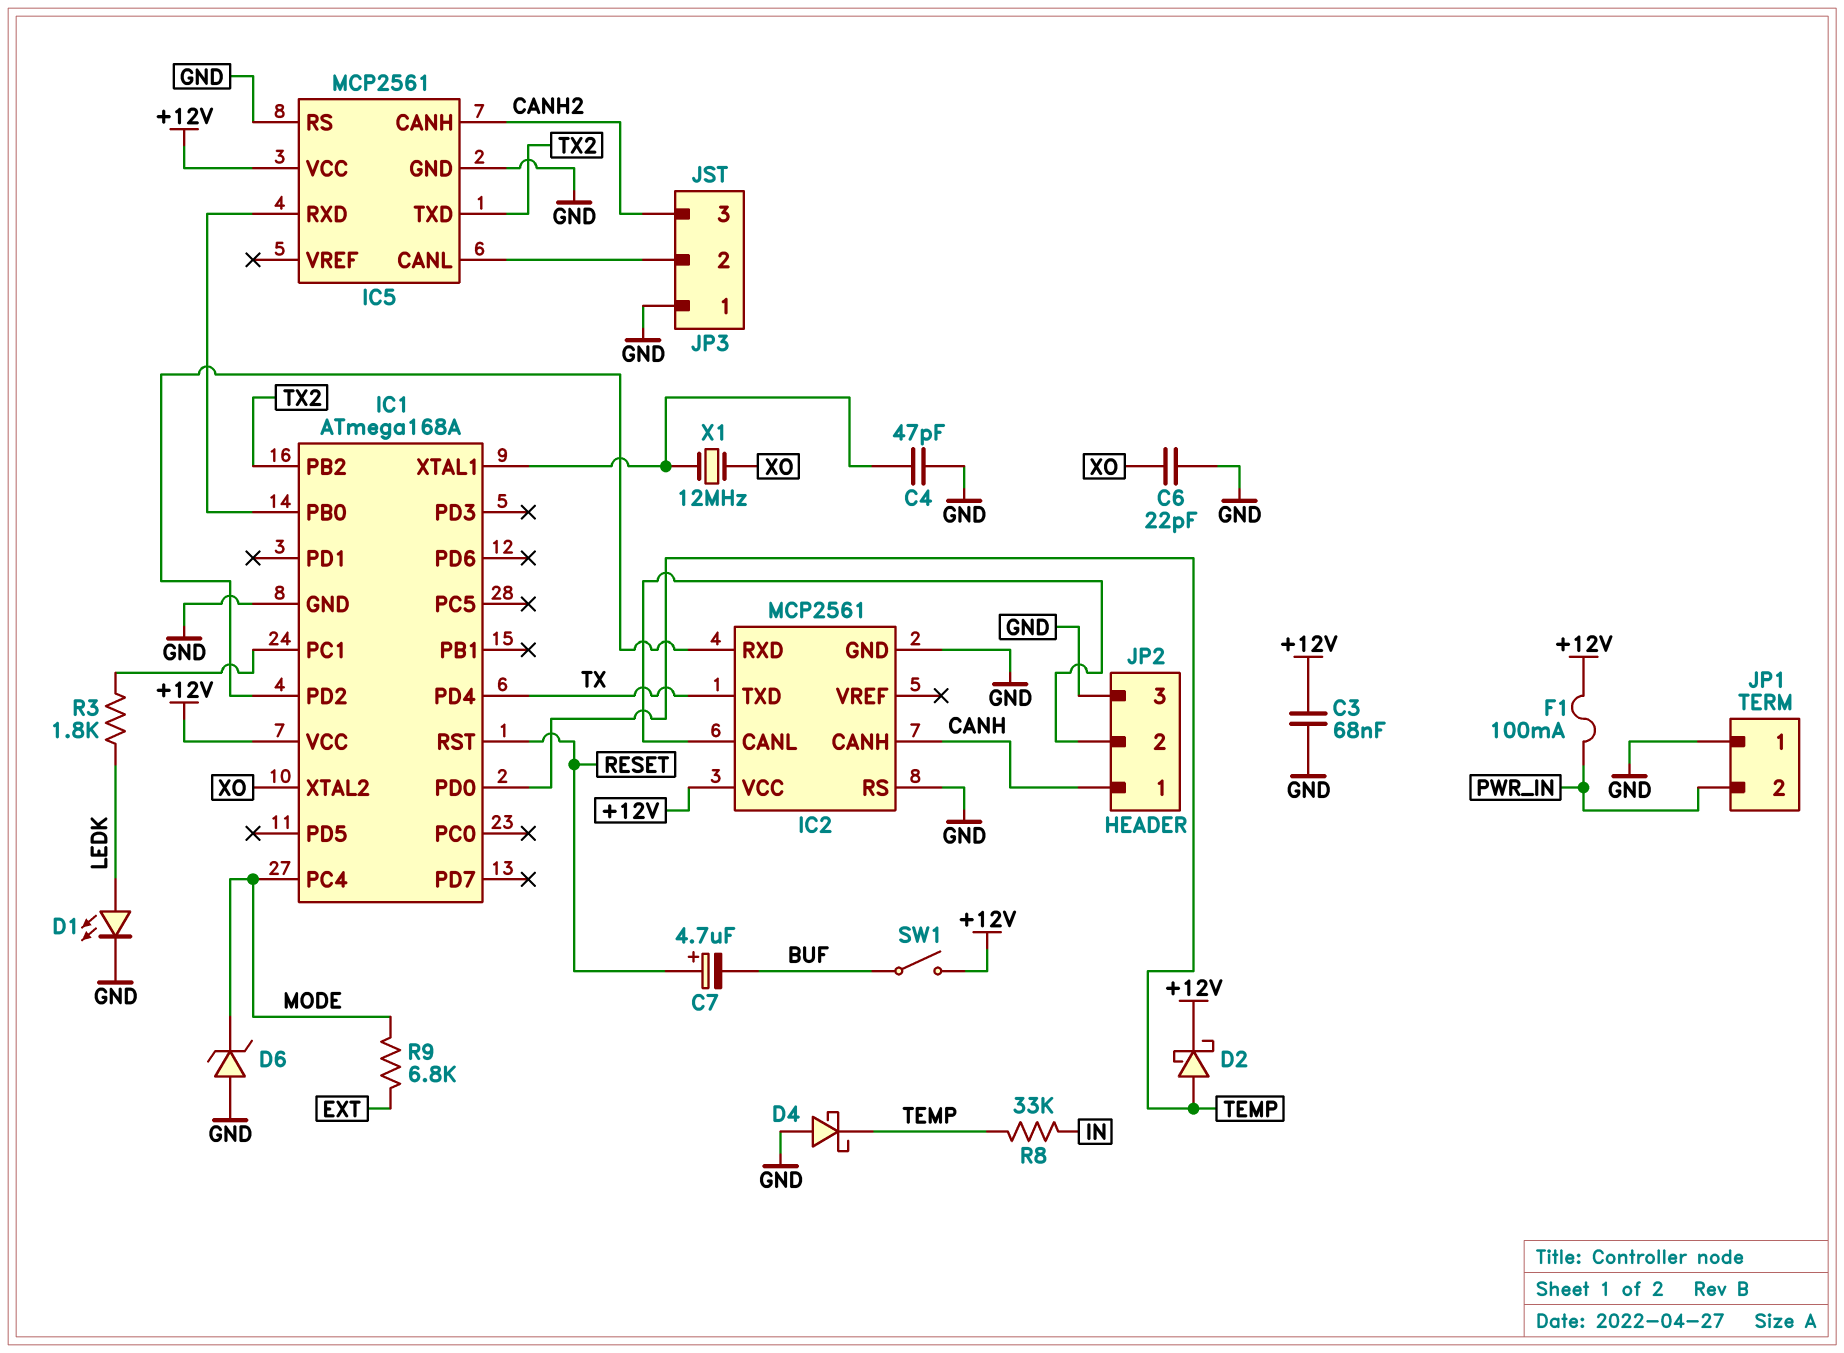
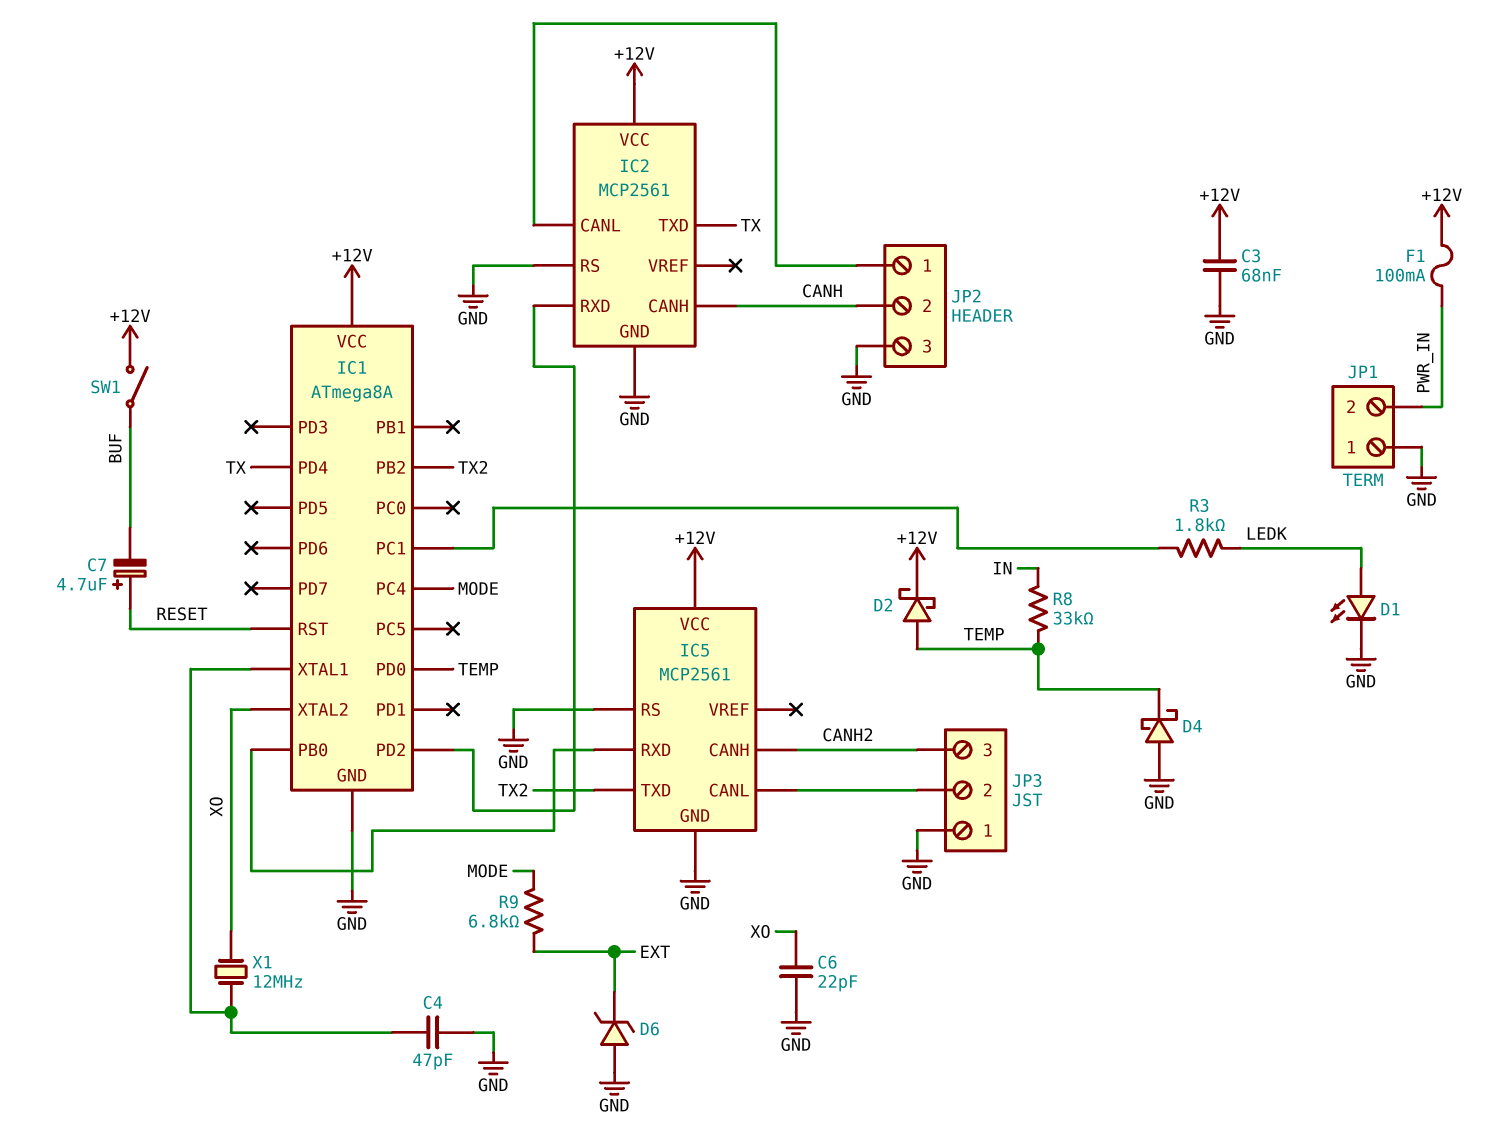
D6: zener (A GND, K MODE) -> zener (A GND, K EXT)
IC1: ATmega168A -> ATmega8A
JP2 pin 1: CANH -> IC2/CANL
JP2 pin 2: IC2/CANL -> CANH

